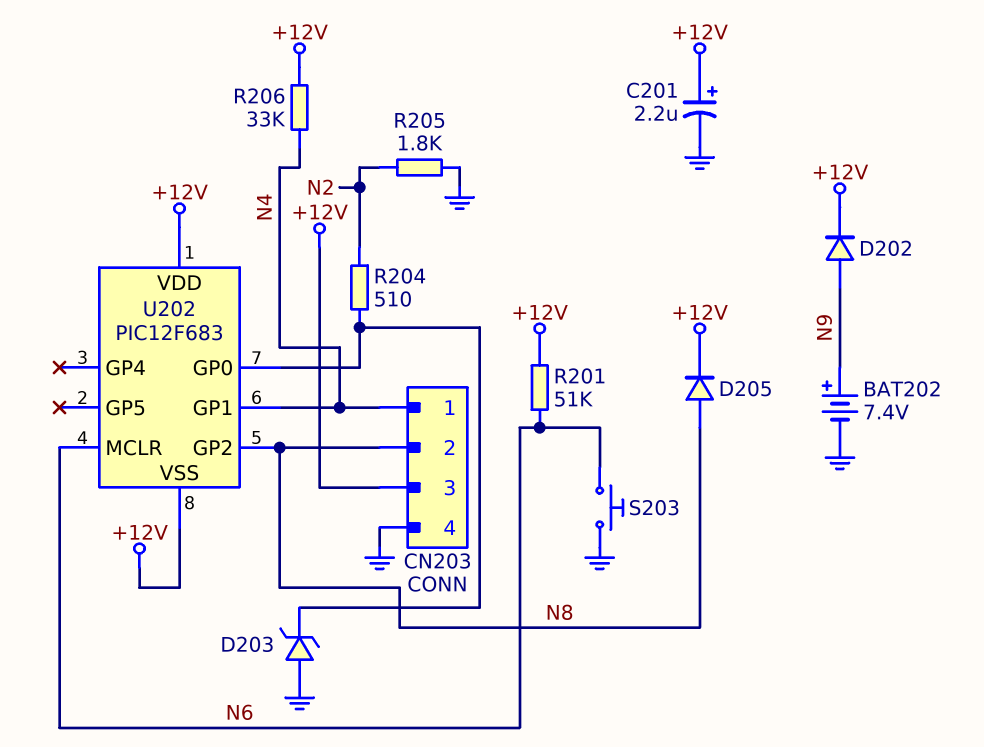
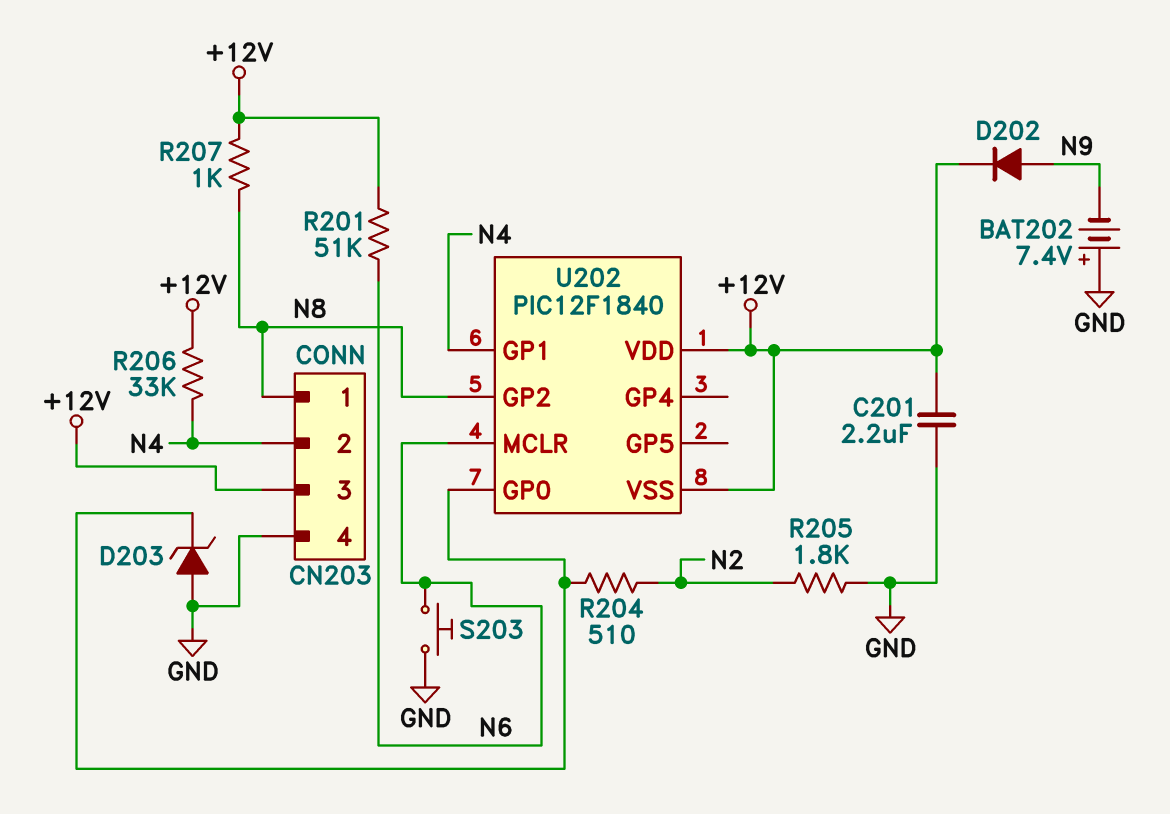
BAT202: 7.4V (plus N9, minus GND) -> 7.4V (plus GND, minus N9)
C201: 2.2uF (plus +12V, minus GND) -> 2.2uF (+12V, GND)
CN203 pin 1: N4 -> N8
CN203 pin 2: N8 -> N4
D205: diode (A N8, K +12V) -> none
R207: none -> 1k (+12V, N8)
U202: PIC12F683 -> PIC12F1840

